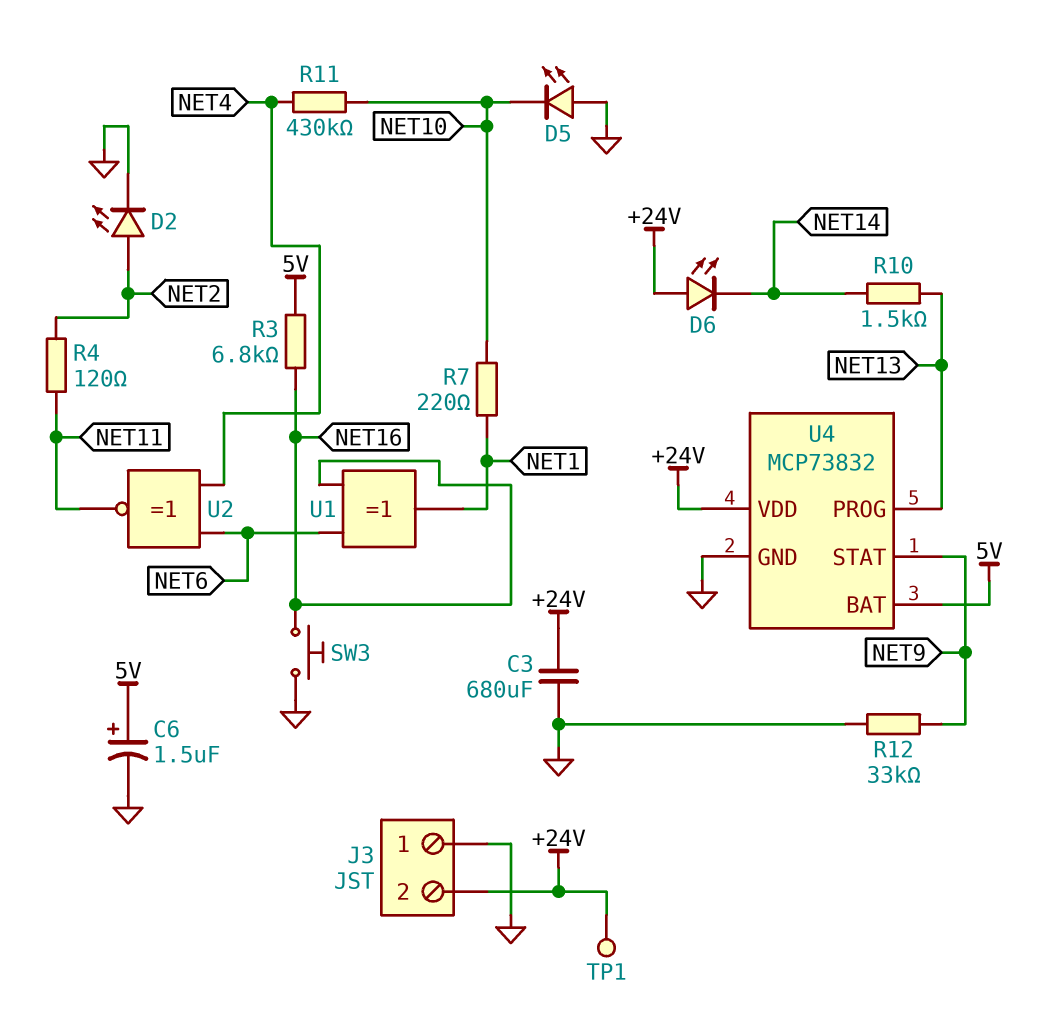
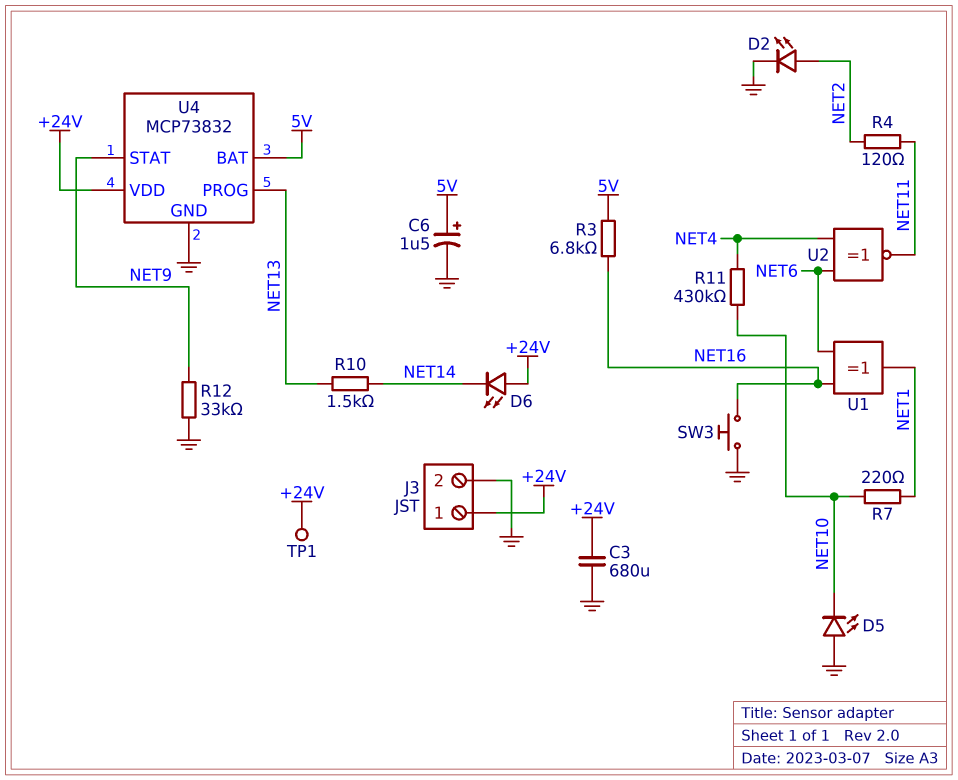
J3 pin 1: GND -> +24V
J3 pin 2: +24V -> GND

